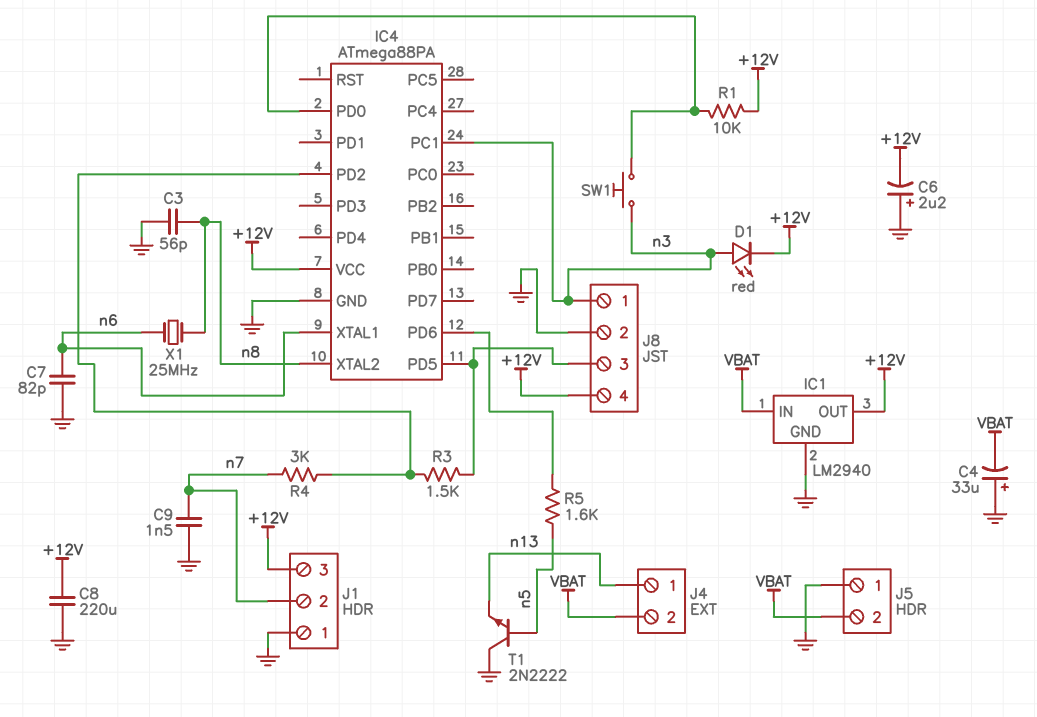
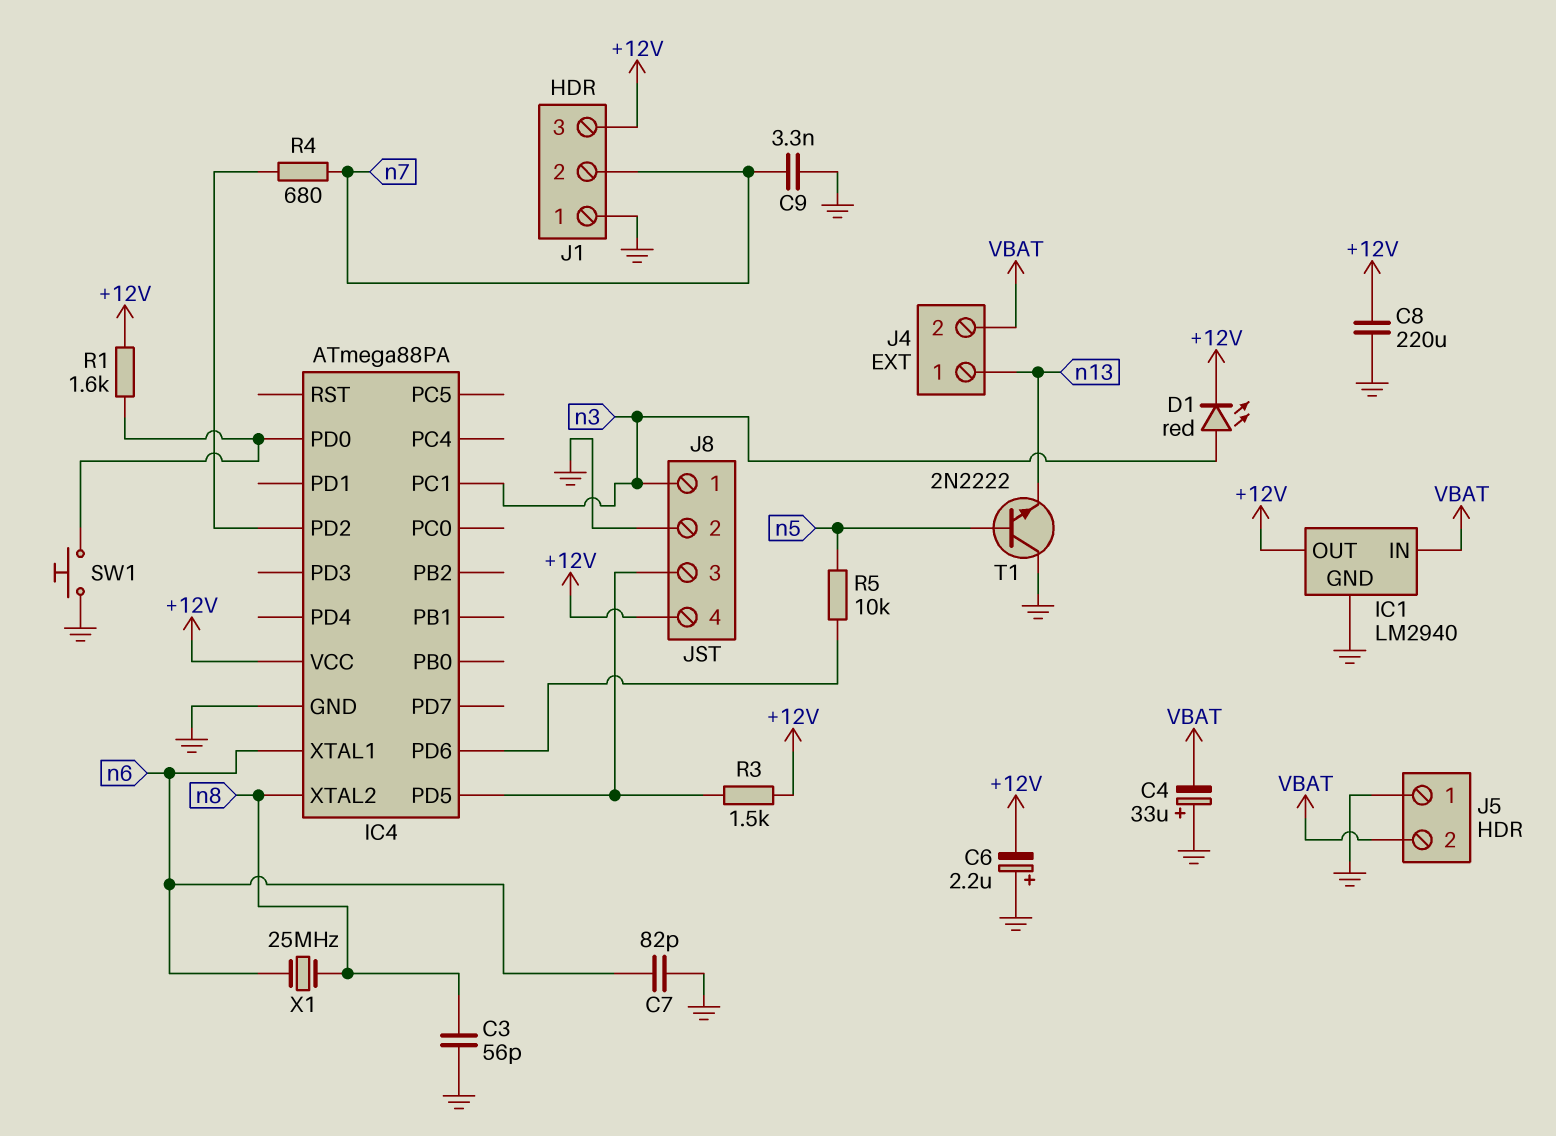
C9: 1.5nF (GND, n7) -> 3.3nF (GND, n7)
R1: 10k (+12V, IC4/PD0) -> 1.6k (+12V, IC4/PD0)
R3: 1.5k (IC4/PD2, IC4/PD5) -> 1.5k (+12V, IC4/PD5)
R4: 3k (IC4/PD2, n7) -> 680 (IC4/PD2, n7)
R5: 1.6k (IC4/PD6, n5) -> 10k (IC4/PD6, n5)
SW1: button (IC4/PD0, n3) -> button (GND, IC4/PD0)

